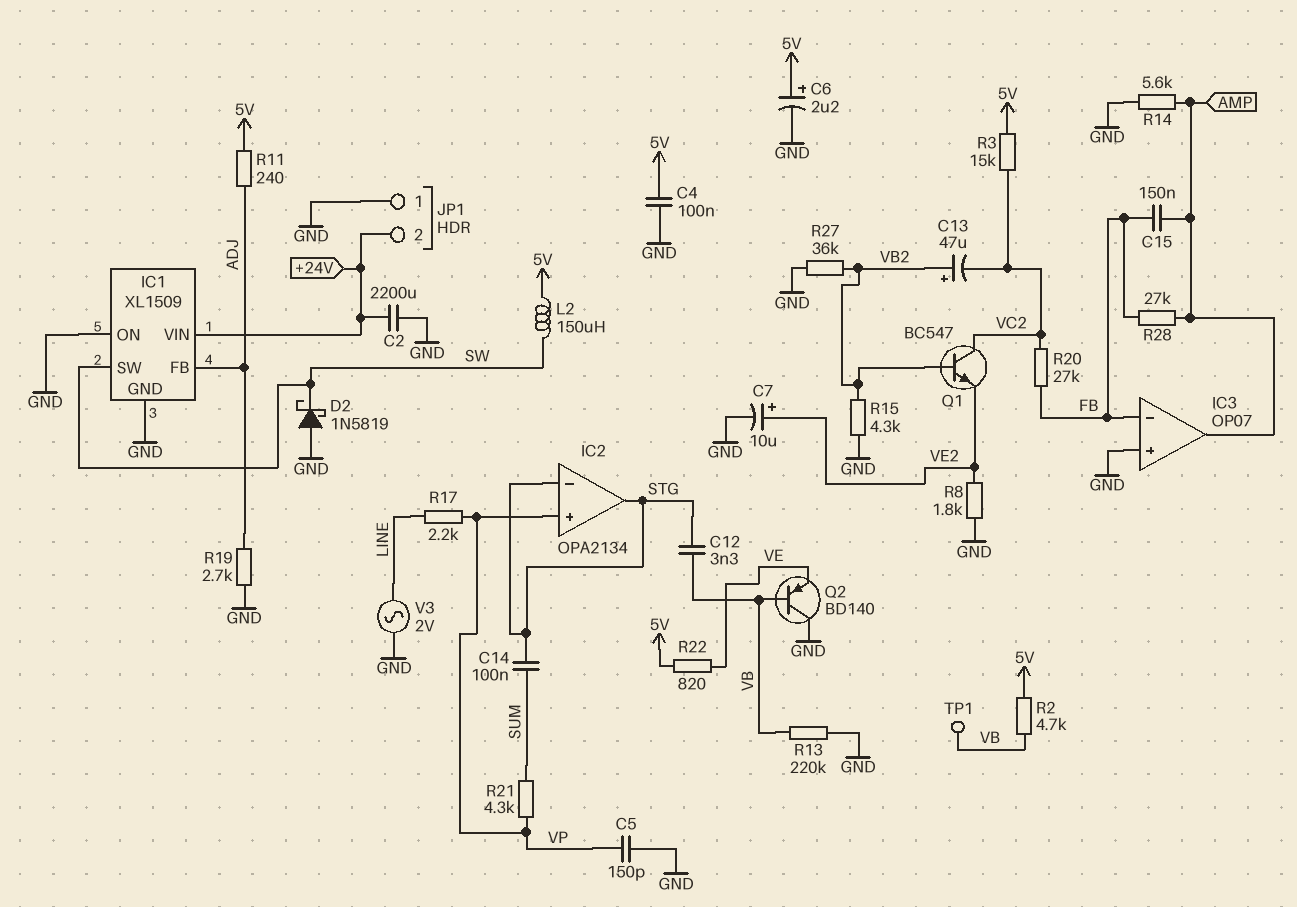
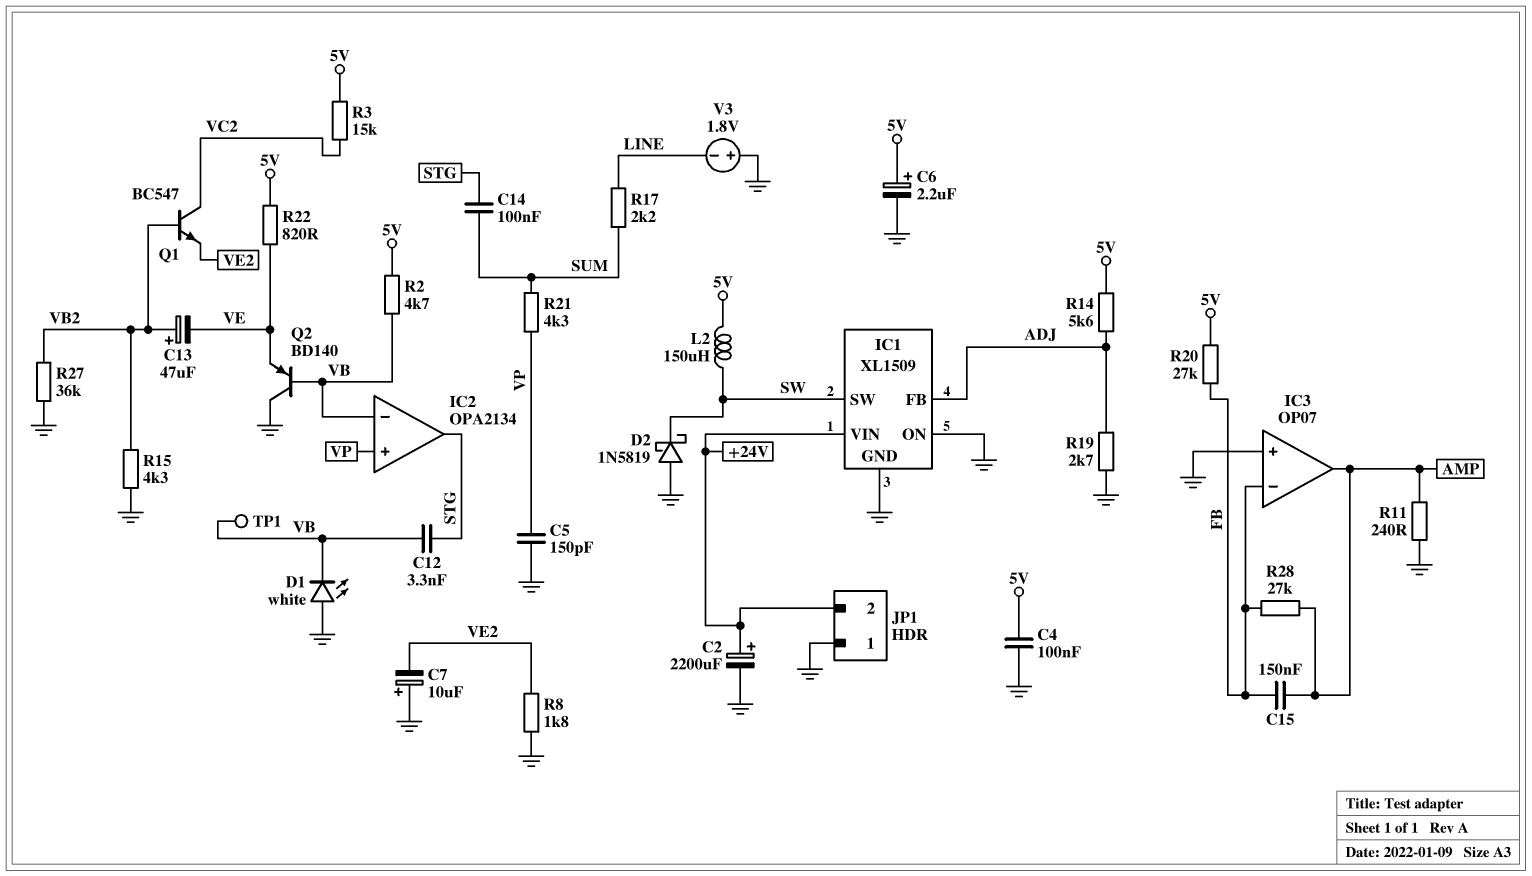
C2: 2200uF (+24V, GND) -> 2200uF (plus +24V, minus GND)
C7: 10uF (plus VE2, minus GND) -> 10uF (plus GND, minus VE2)
C13: 47uF (plus VB2, minus VC2) -> 47uF (plus VB2, minus VE)
D1: none -> LED white (A GND, K VB)
IC2 pin in-: STG -> VB
R11: 240 (5V, ADJ) -> 240 (AMP, GND)
R13: 220k (GND, VB) -> none
R14: 5.6k (AMP, GND) -> 5.6k (5V, ADJ)
R17: 2.2k (LINE, VP) -> 2.2k (LINE, SUM)
R20: 27k (FB, VC2) -> 27k (5V, FB)
V3: AC 2V (GND, LINE) -> 1.8V (plus GND, minus LINE)

